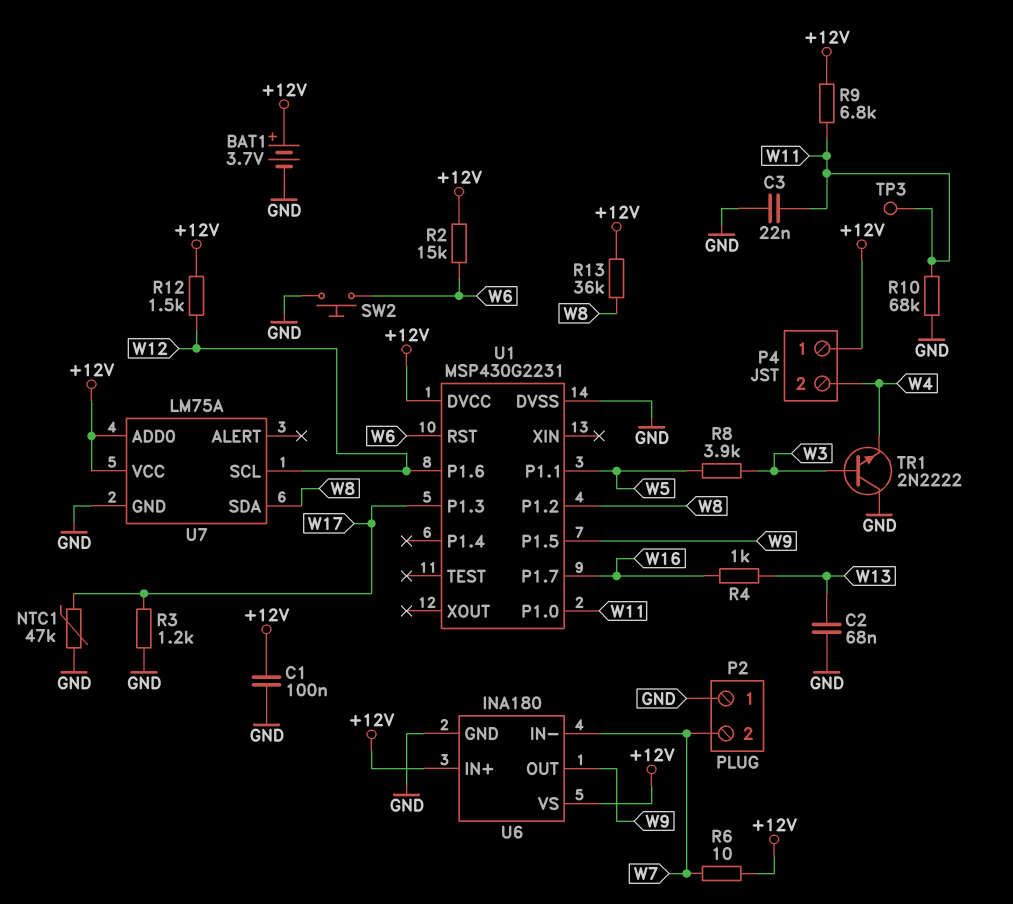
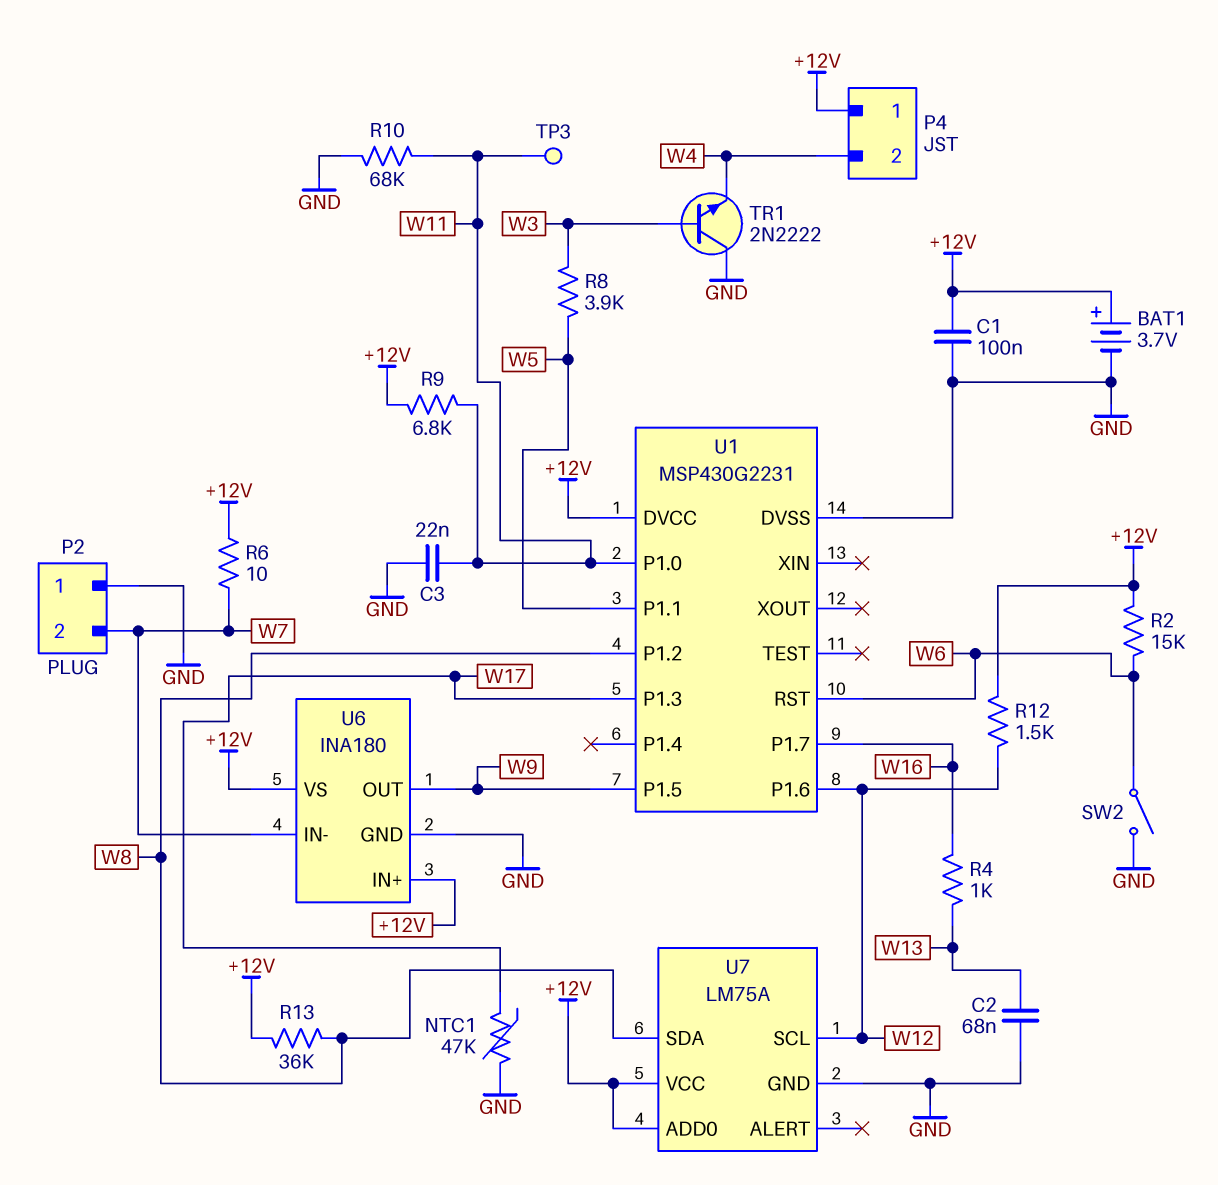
R3: 1.2k (GND, W17) -> none
SW2: button (GND, W6) -> switch (GND, W6)

